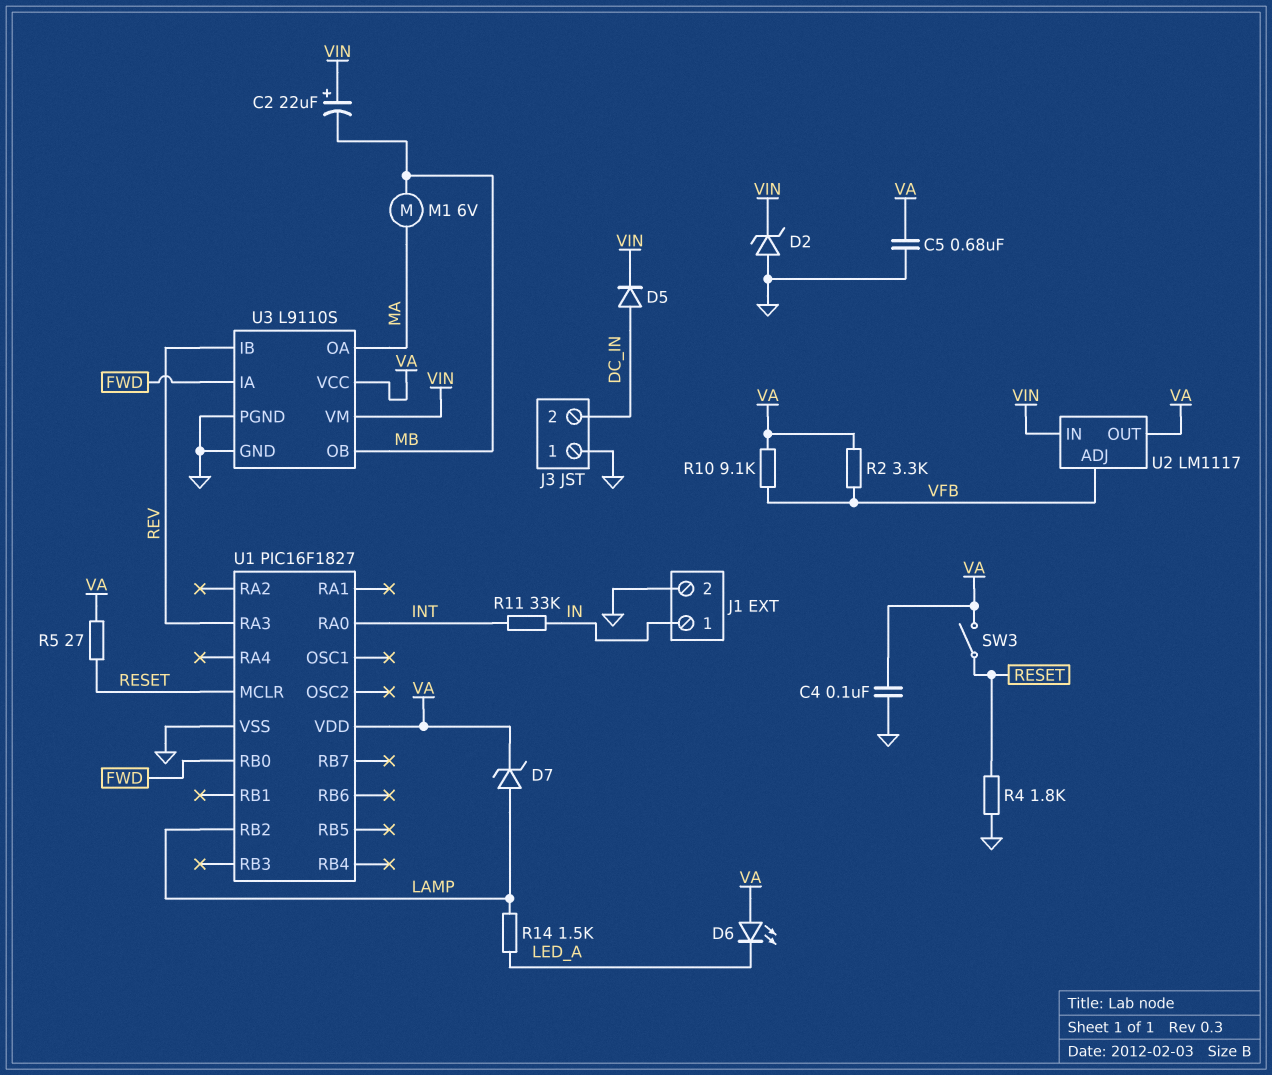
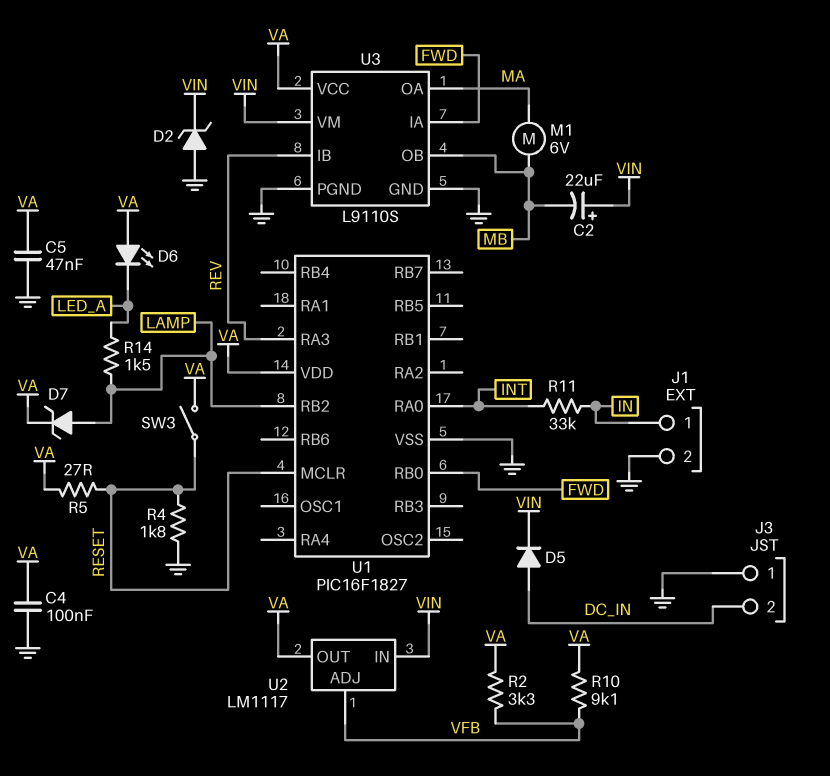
C5: 680nF (GND, VA) -> 47nF (GND, VA)

